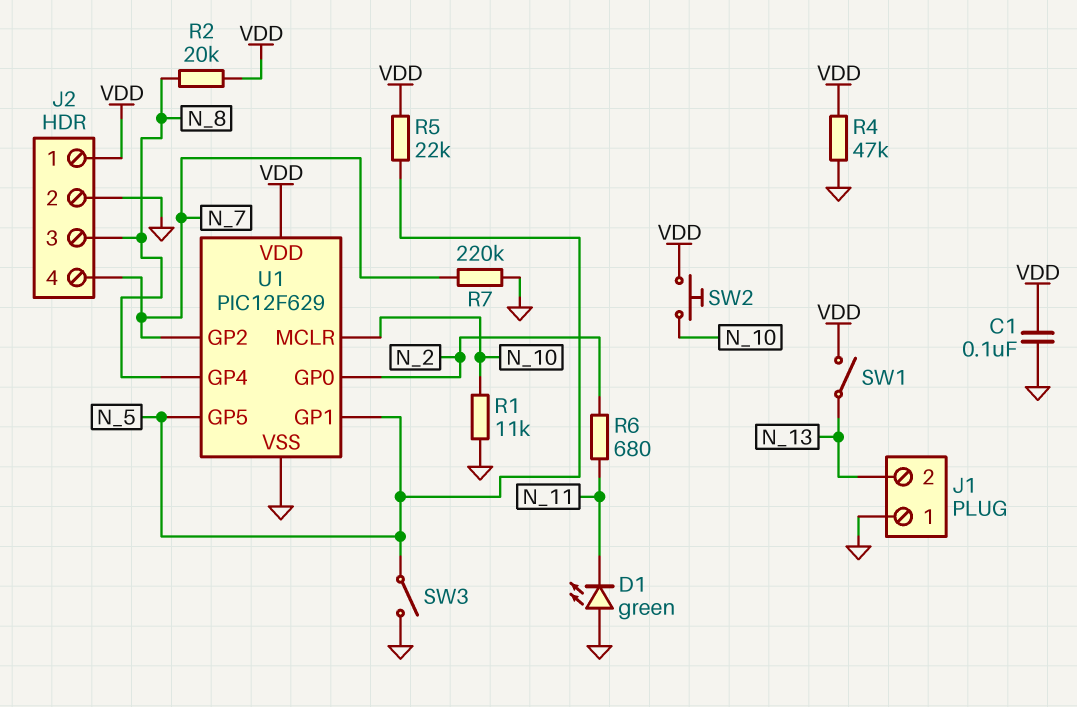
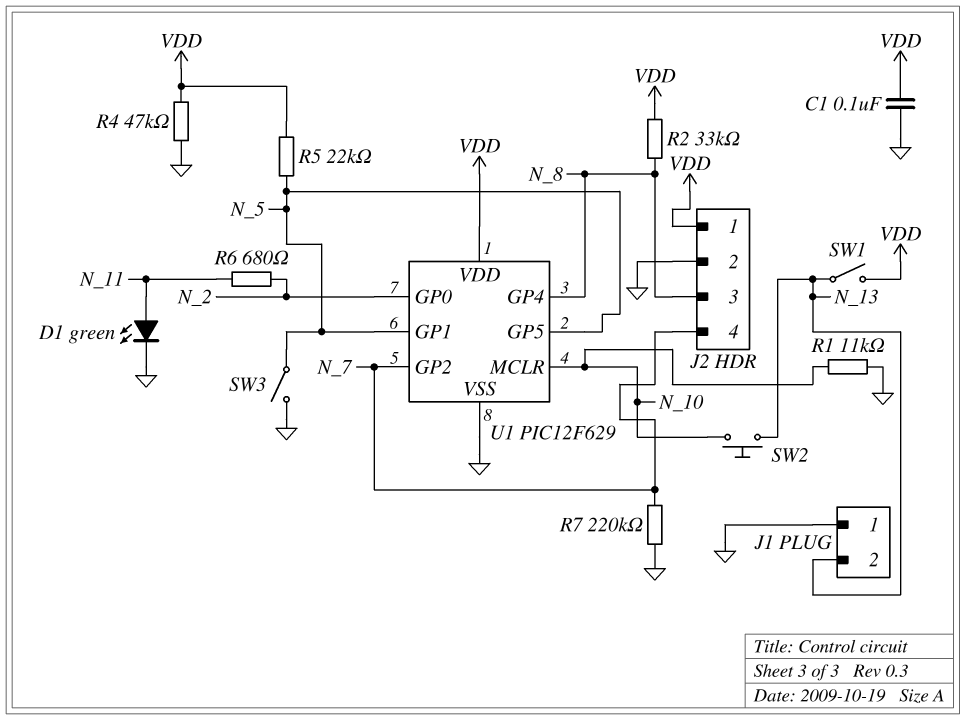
D1: LED green (A GND, K N_11) -> LED green (A N_11, K GND)
R2: 20k (N_8, VDD) -> 33k (N_8, VDD)
SW2: button (N_10, VDD) -> button (N_10, N_13)

